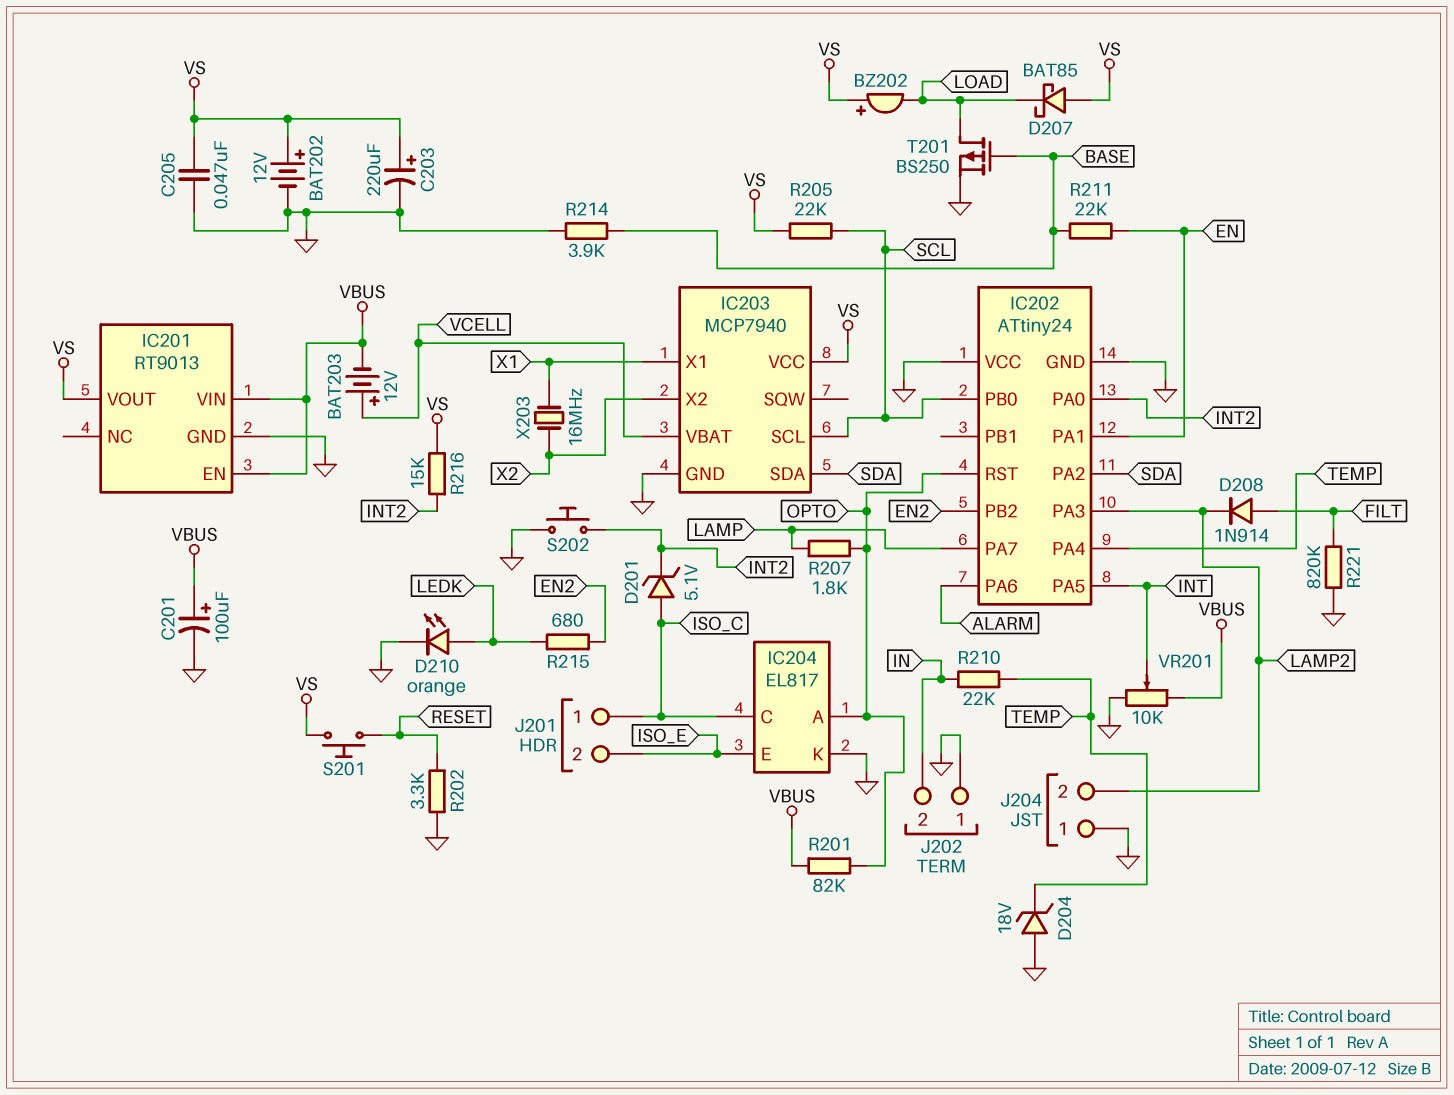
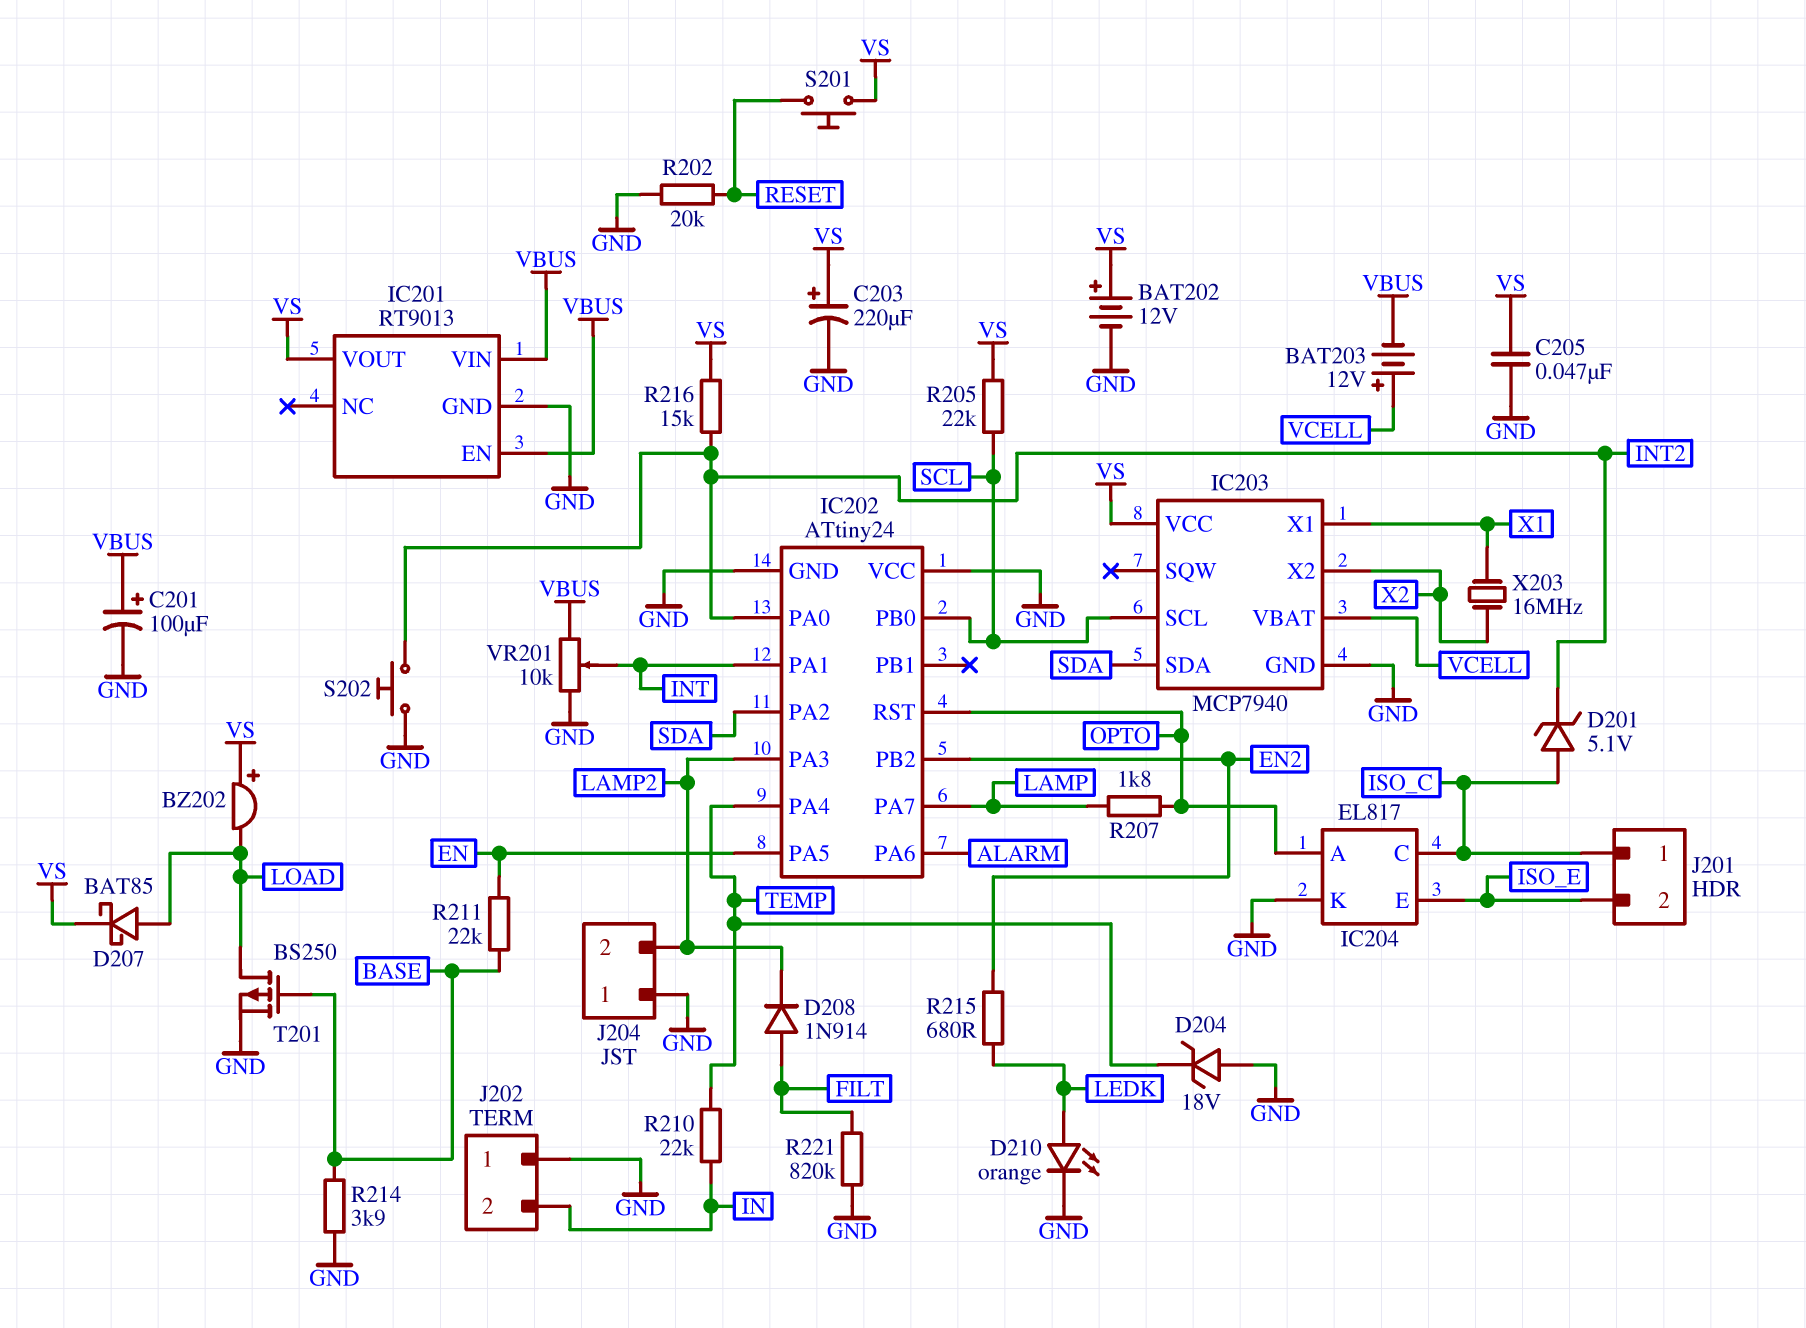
D207: schottky BAT85 (A VS, K LOAD) -> schottky BAT85 (A LOAD, K VS)
IC202 pin PA1: EN -> INT
IC202 pin PA5: INT -> EN
R201: 82k (OPTO, VBUS) -> none
R202: 3.3k (GND, RESET) -> 20k (GND, RESET)

